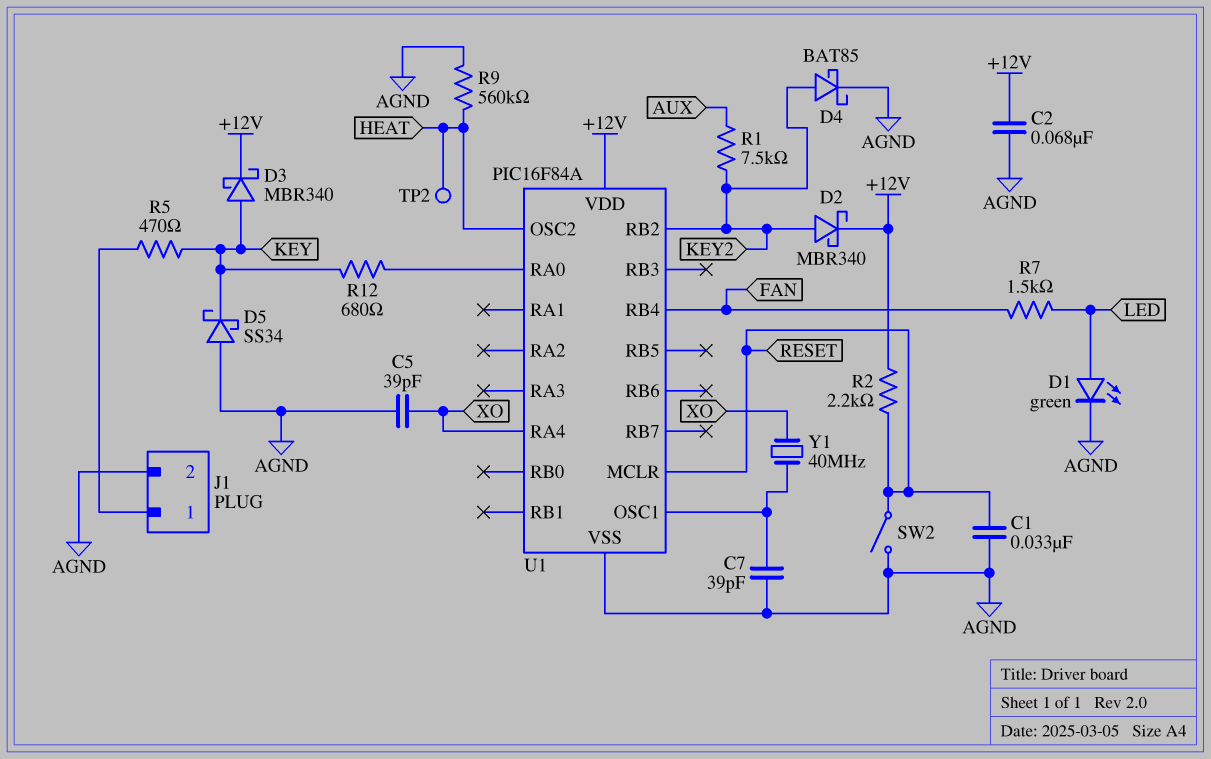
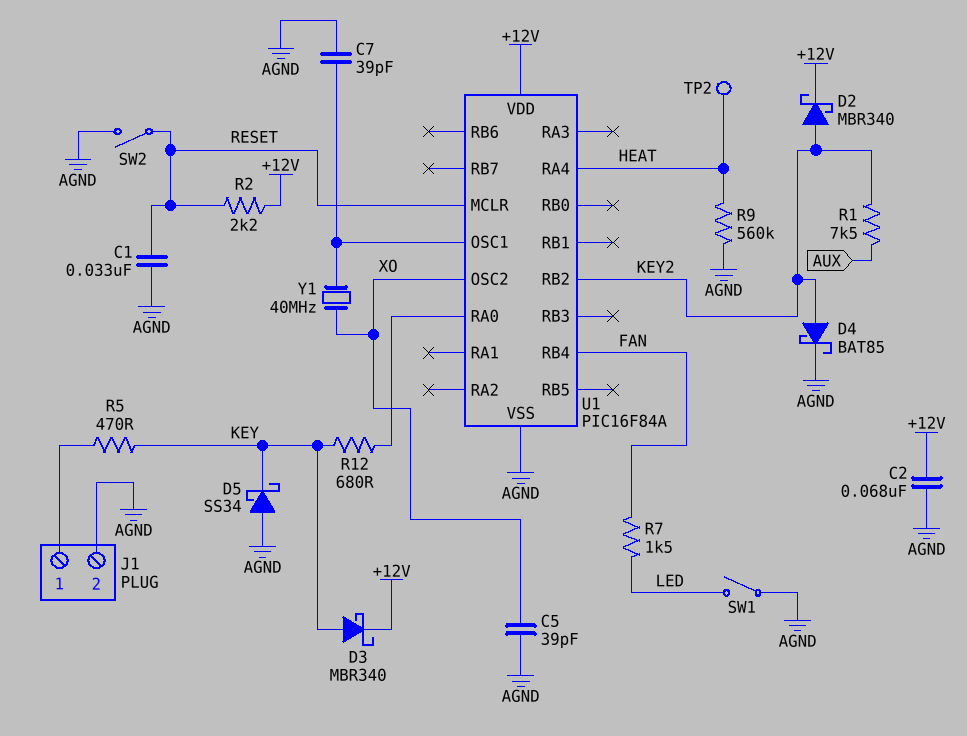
D1: LED green (A LED, K AGND) -> none
SW1: none -> switch (AGND, LED)
U1 pin OSC2: HEAT -> XO
U1 pin RA4: XO -> HEAT

